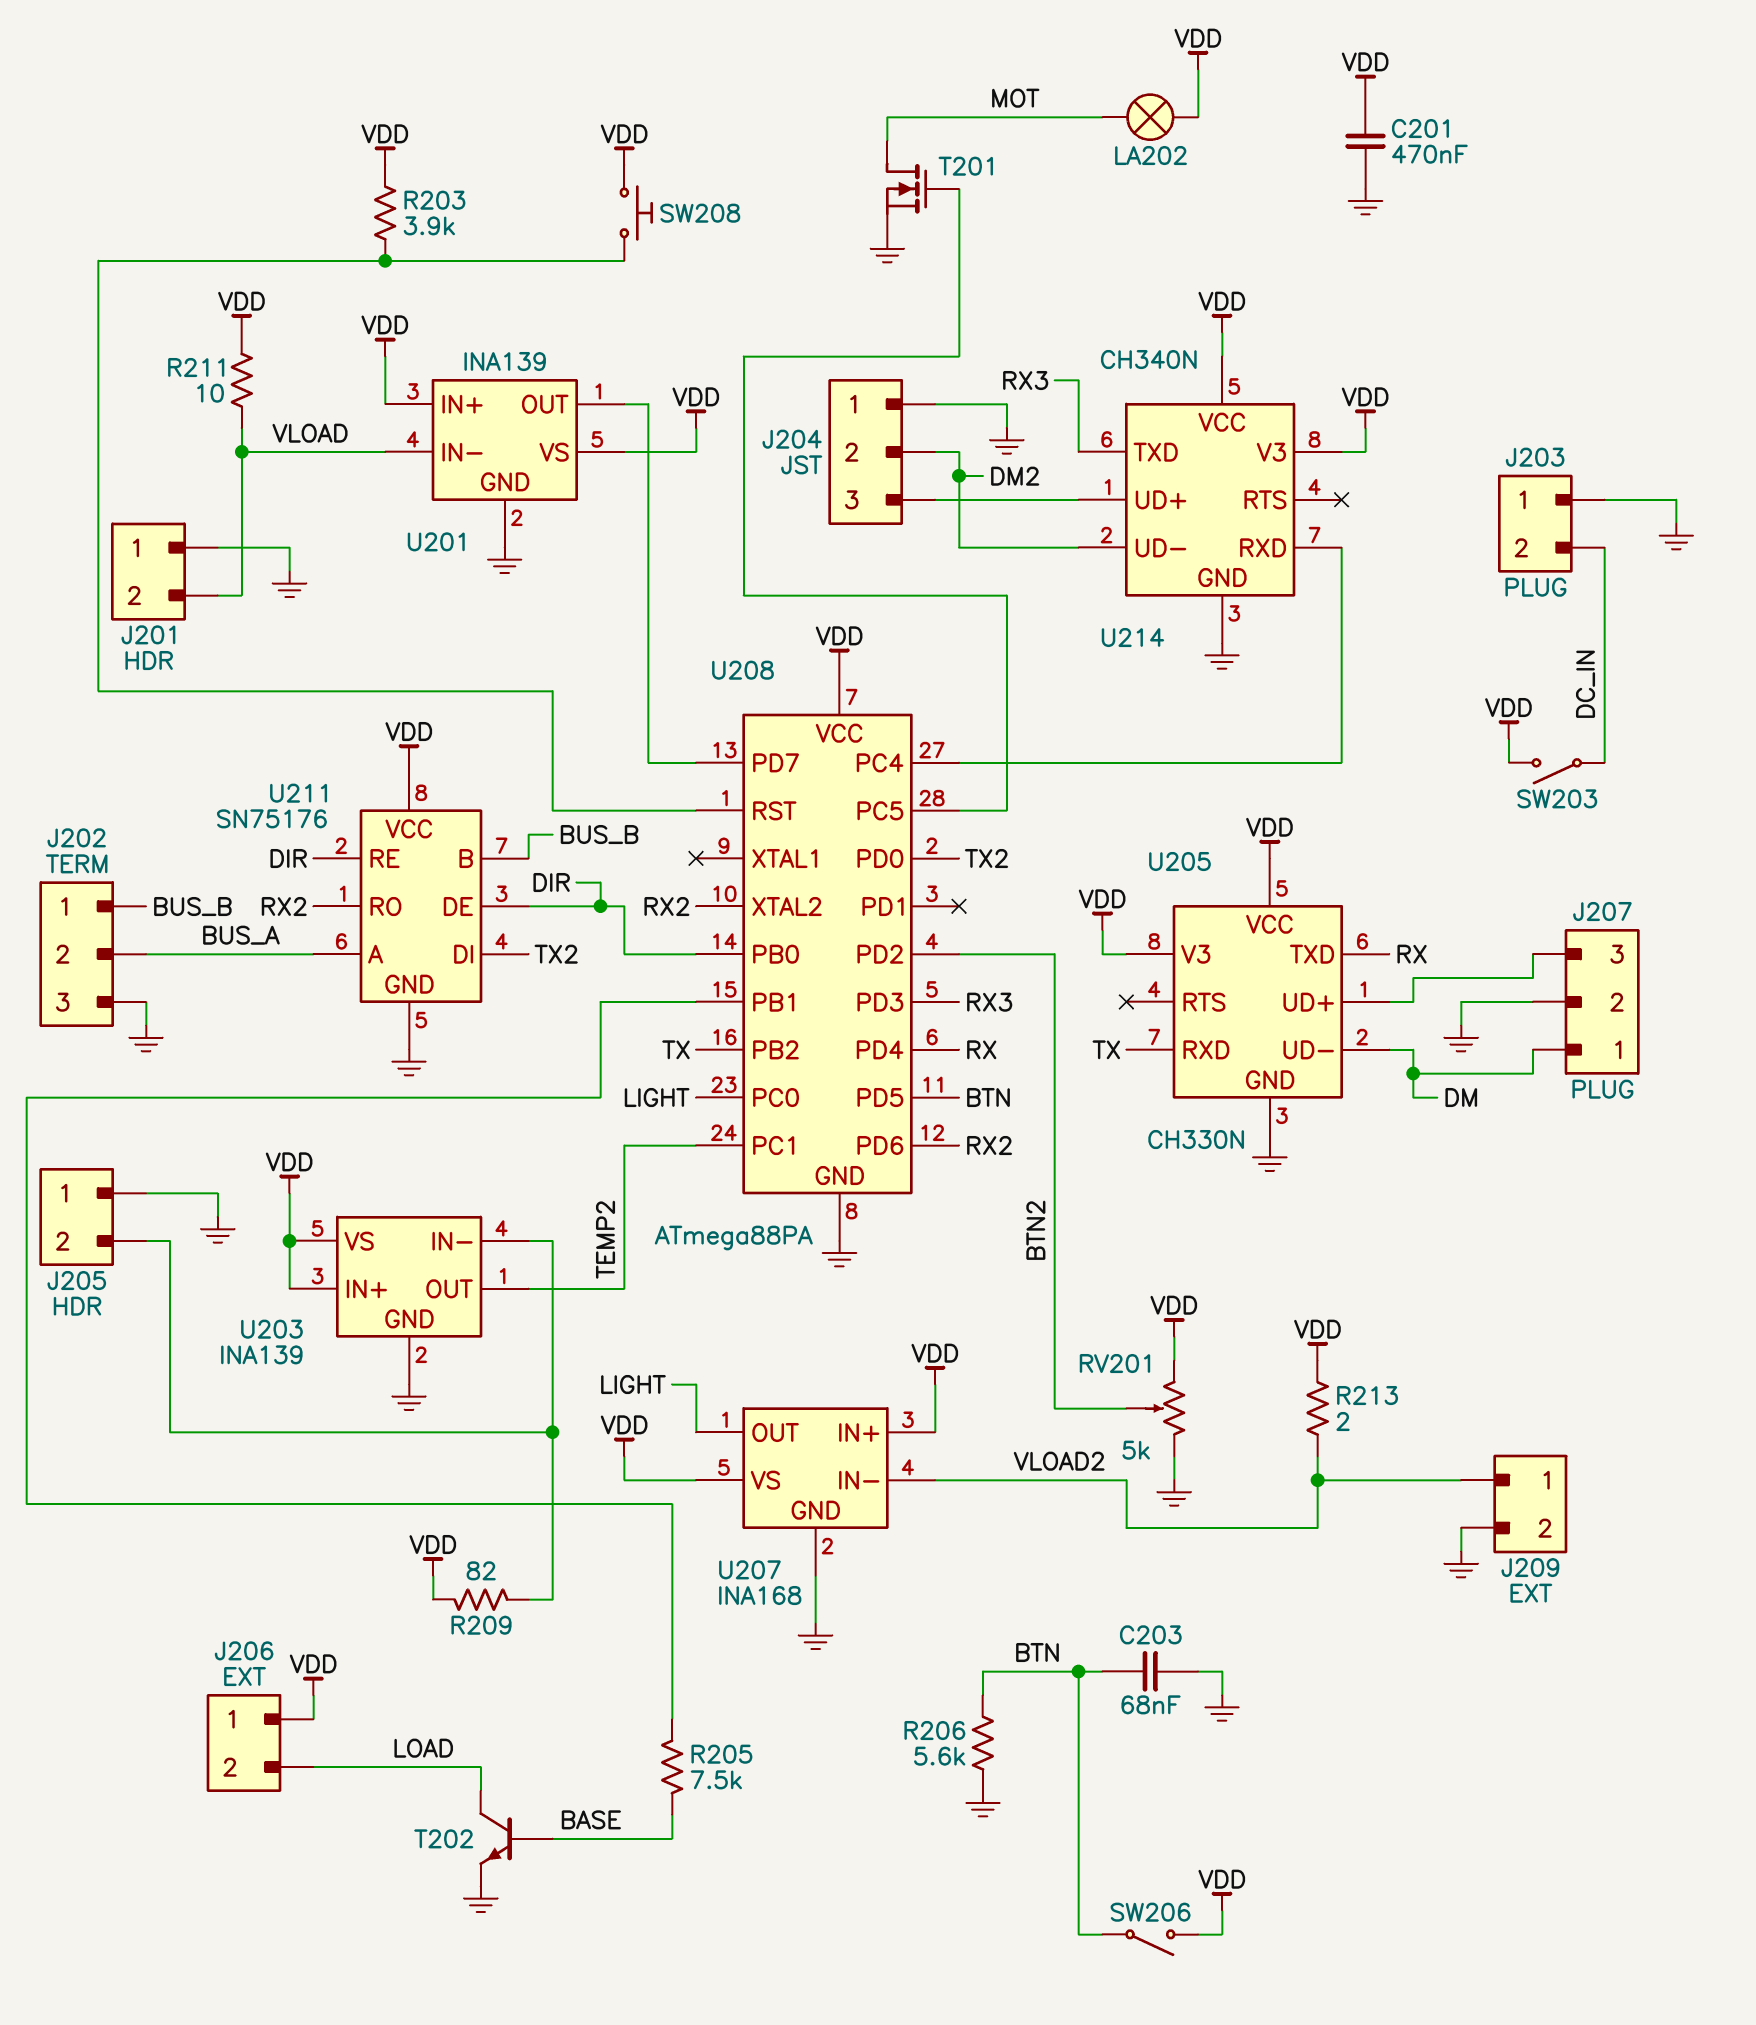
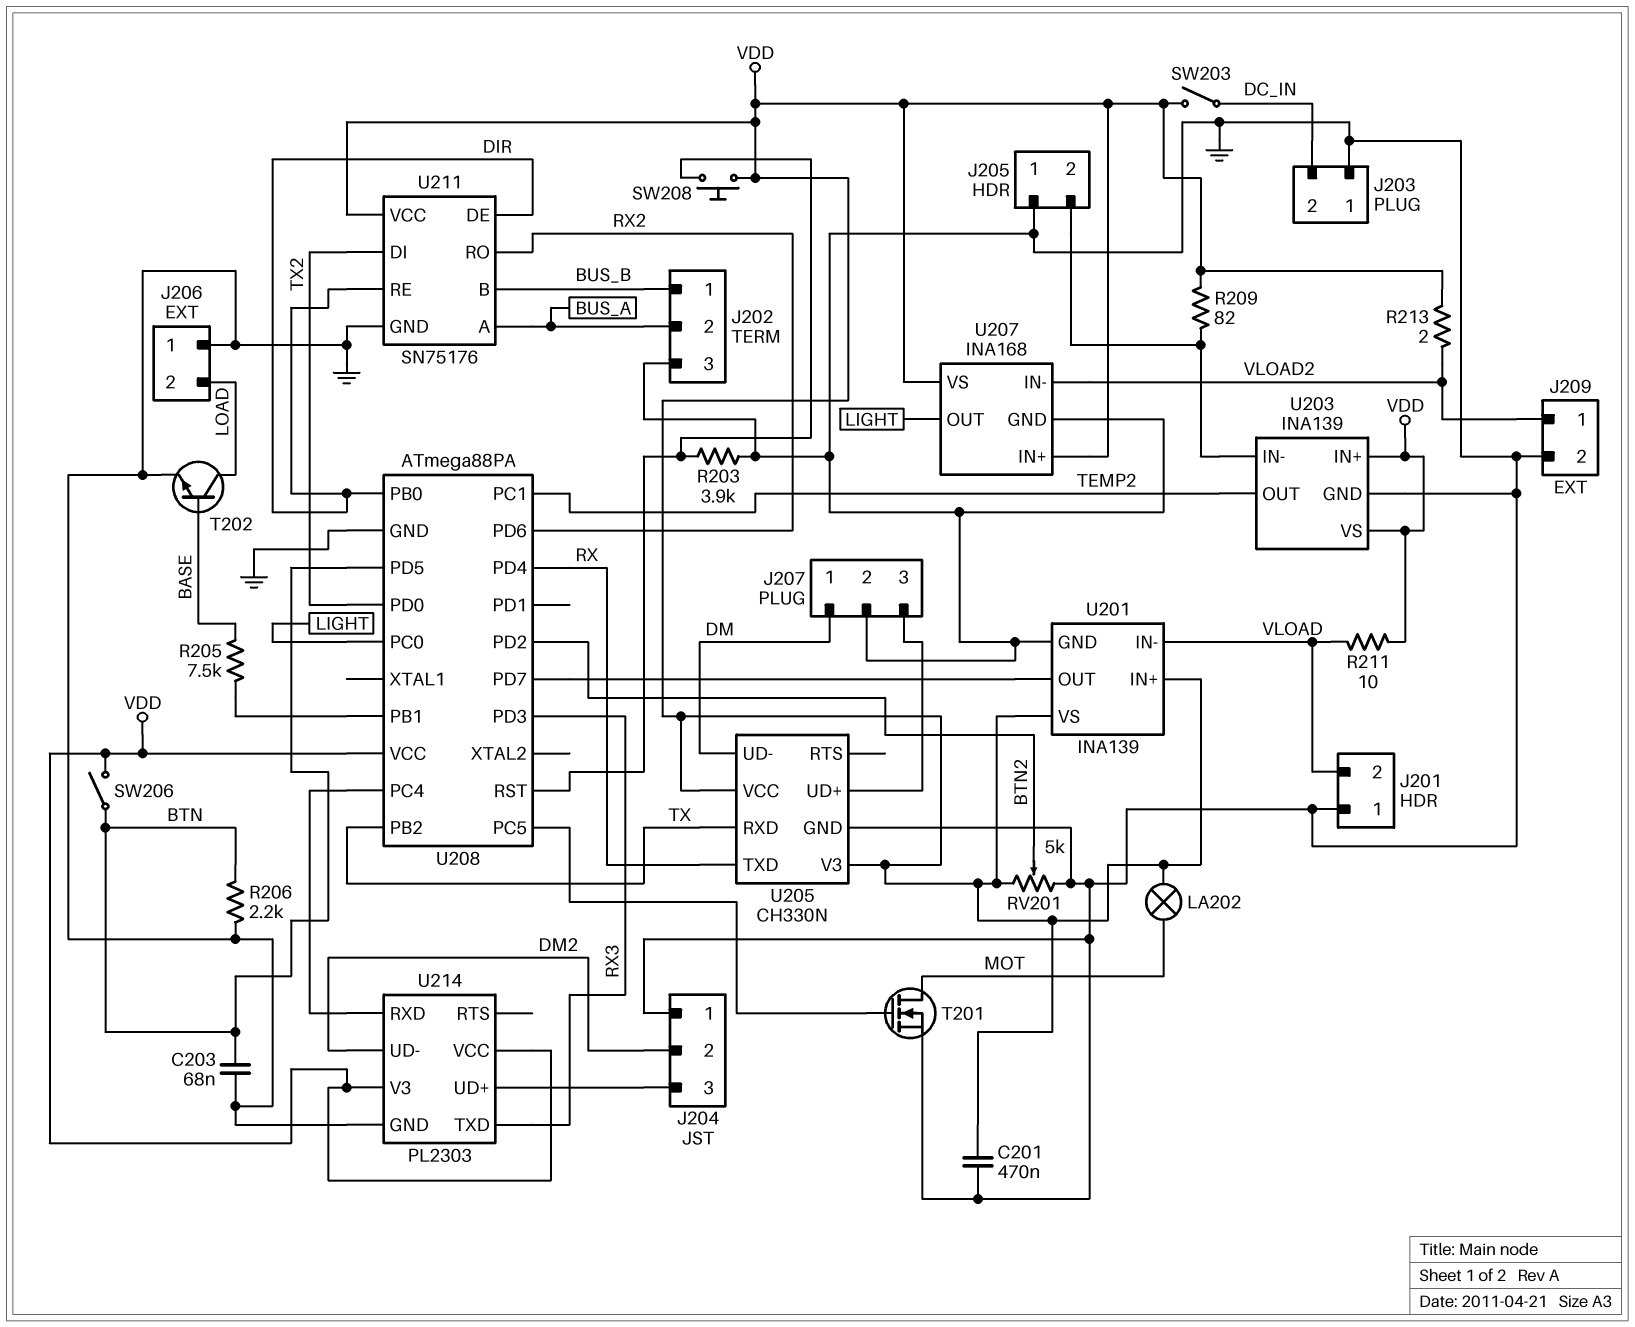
J206 pin 1: VDD -> GND
R203: 3.9k (U208/RST, VDD) -> 3.9k (GND, U208/RST)
R206: 5.6k (BTN, GND) -> 2.2k (BTN, GND)
U208 pin XTAL2: RX2 -> none
U214: CH340N -> PL2303

